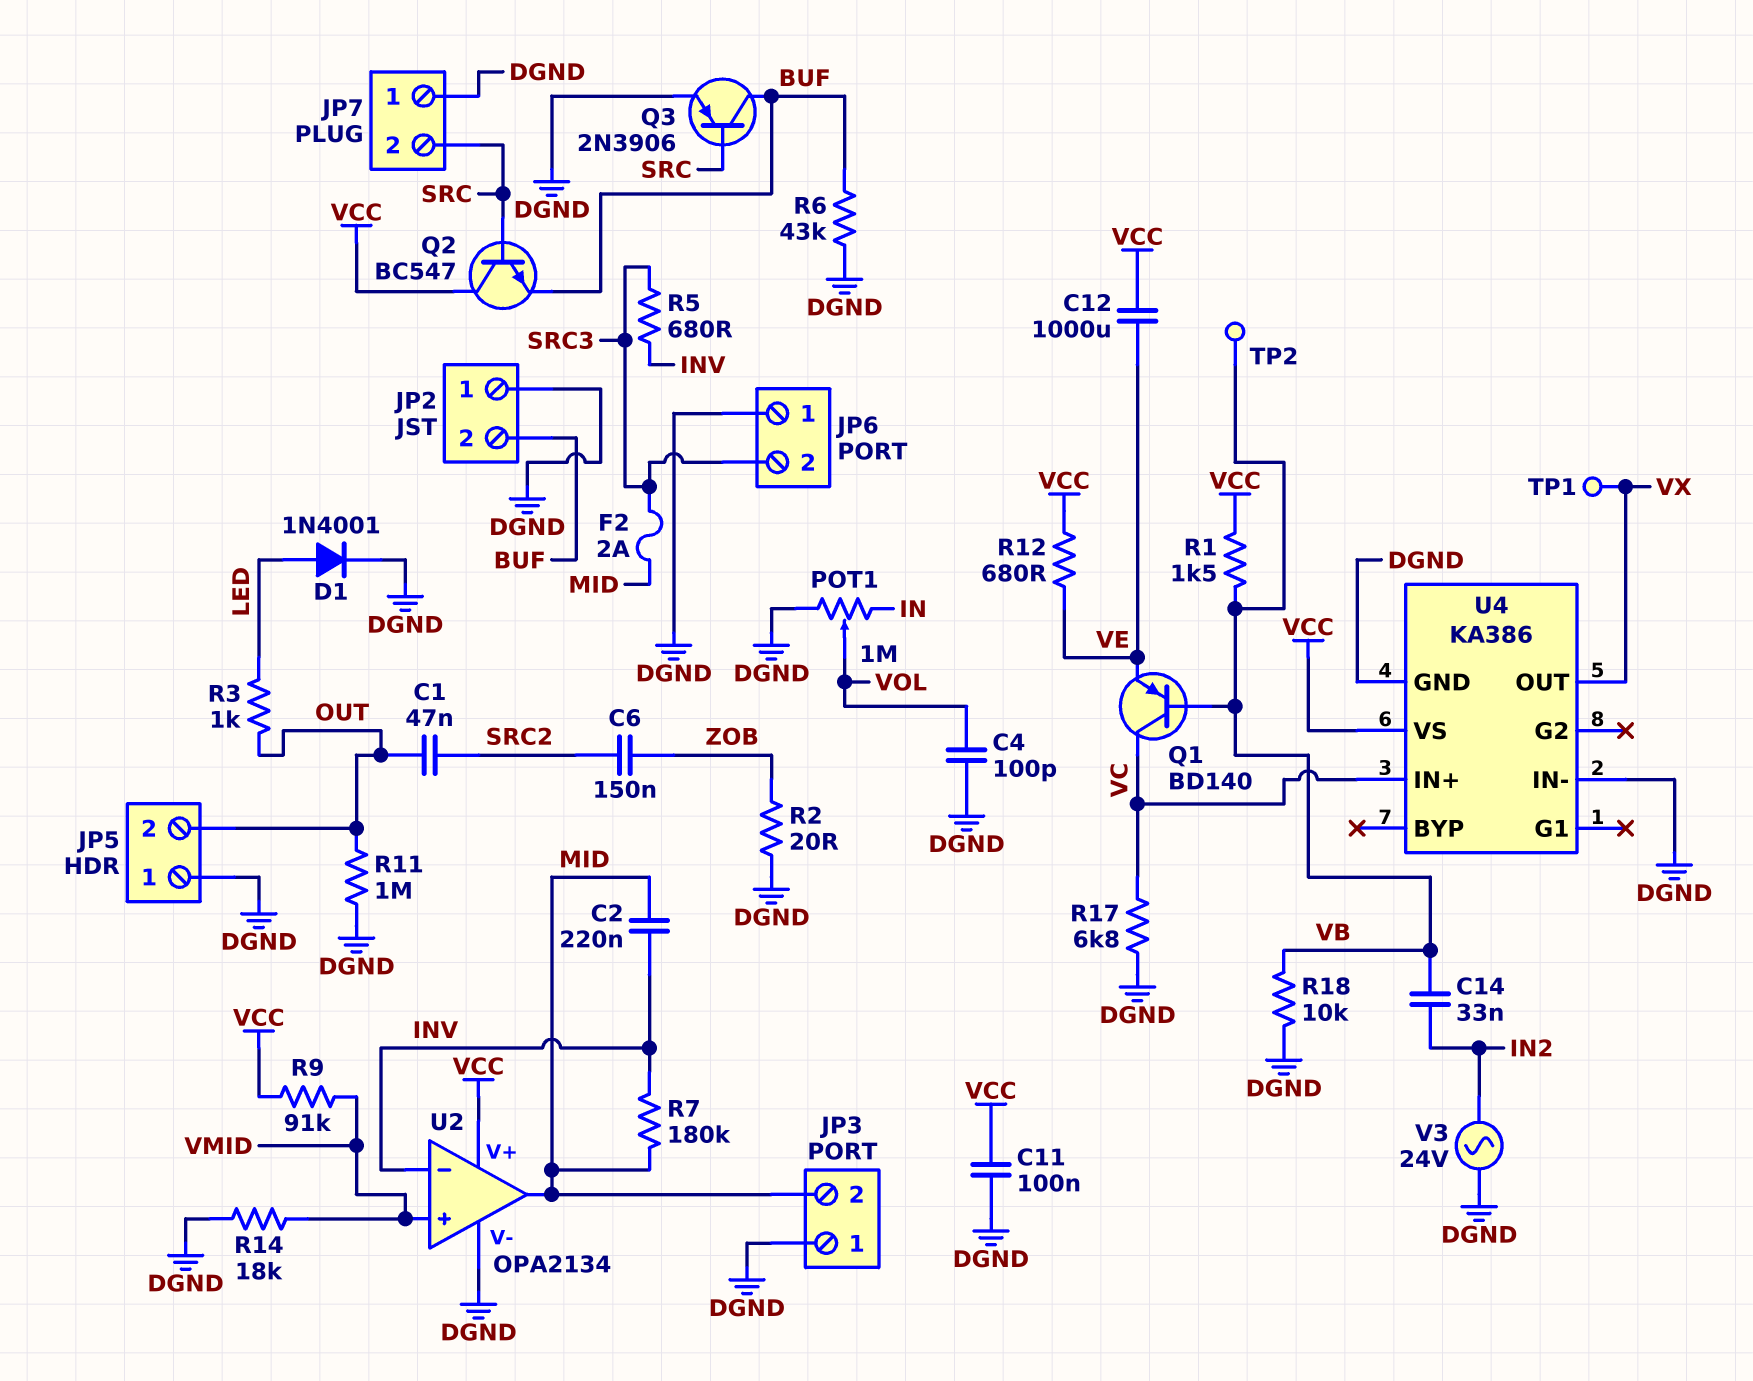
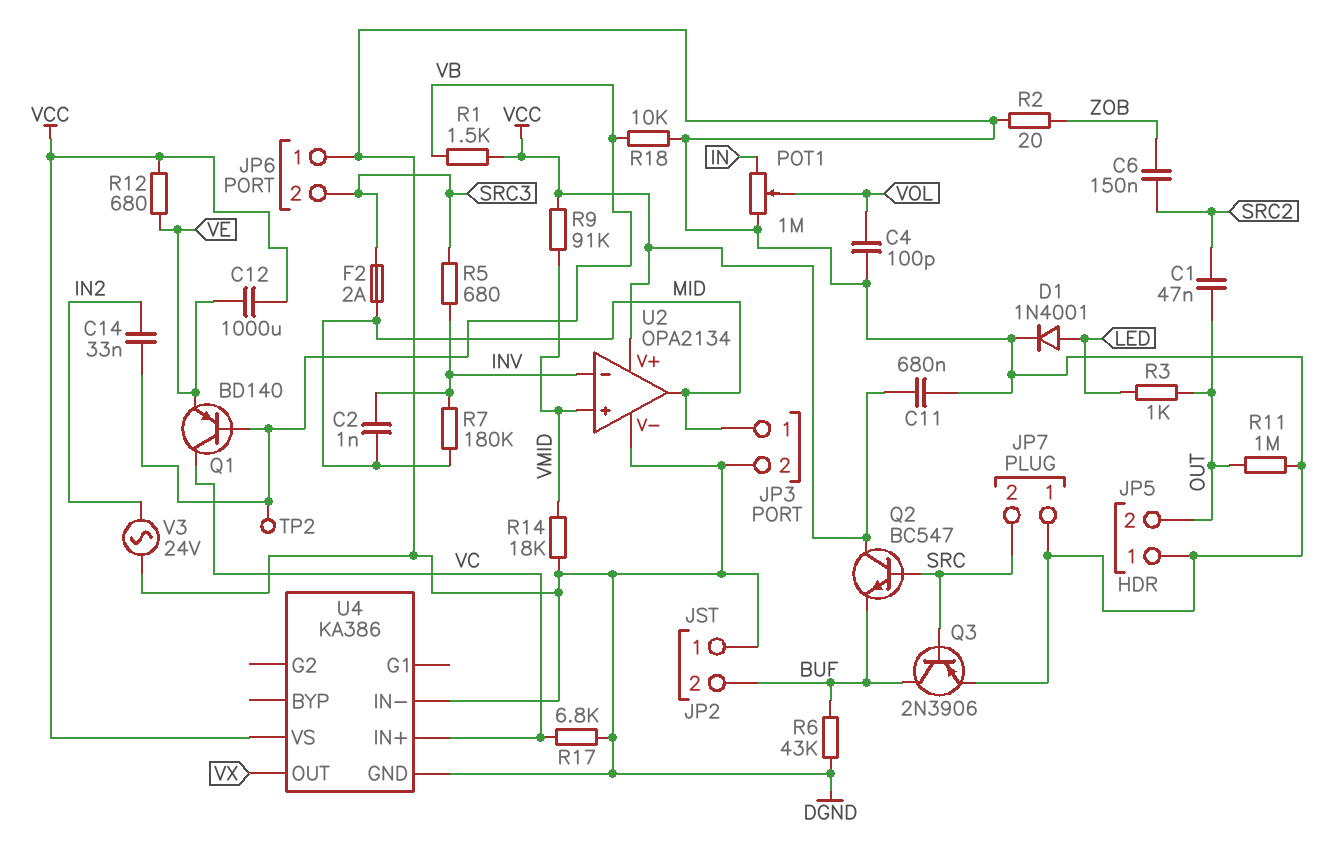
C2: 220nF (INV, MID) -> 1nF (INV, MID)
C11: 100nF (DGND, VCC) -> 680nF (DGND, VCC)
JP3 pin 1: DGND -> MID
JP3 pin 2: MID -> DGND
TP1: test point (VX) -> none

